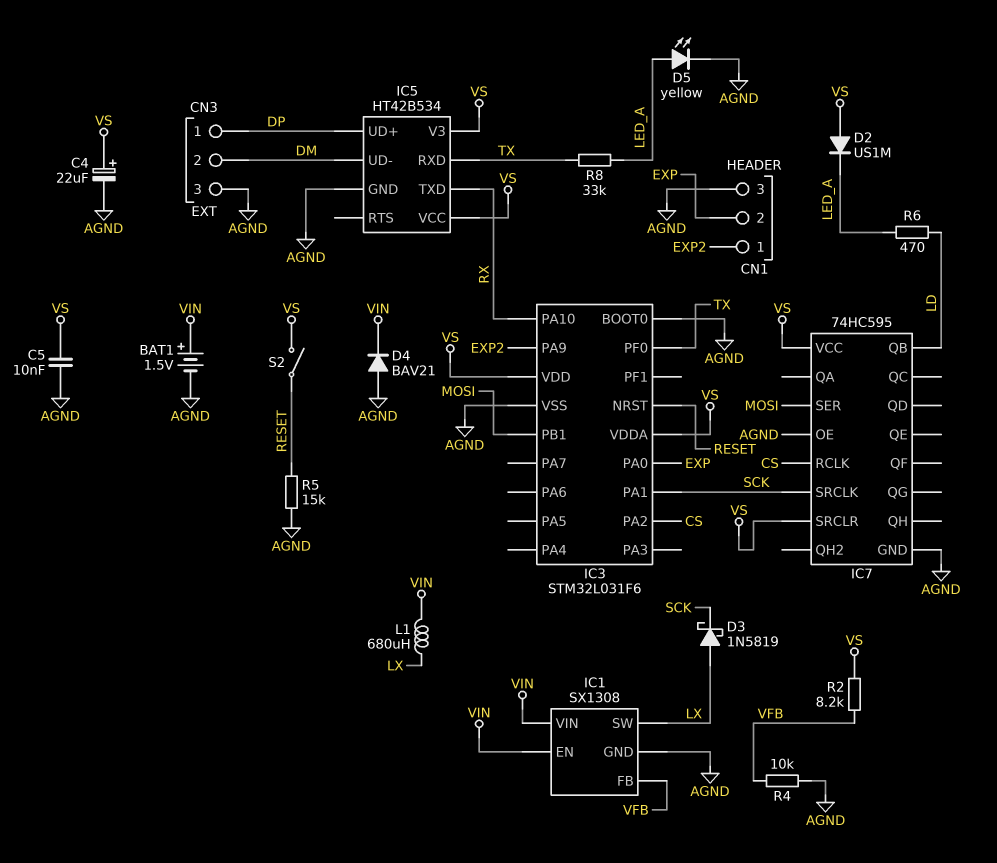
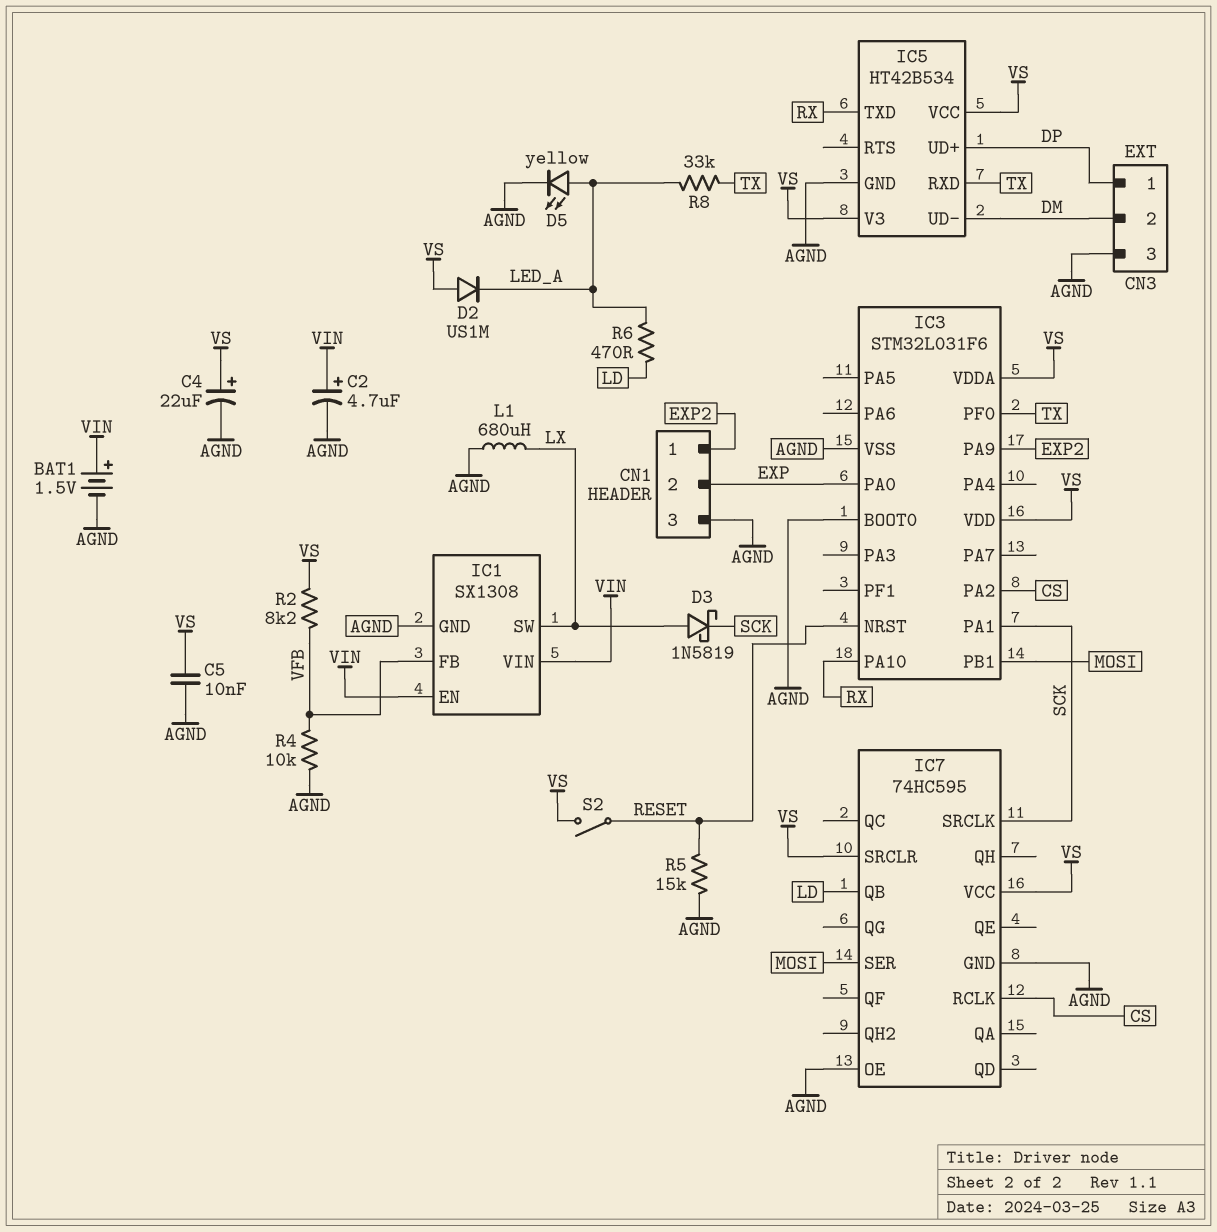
C2: none -> 4.7uF (plus VIN, minus AGND)
D4: diode BAV21 (A AGND, K VIN) -> none
L1: 680uH (LX, VIN) -> 680uH (AGND, LX)

